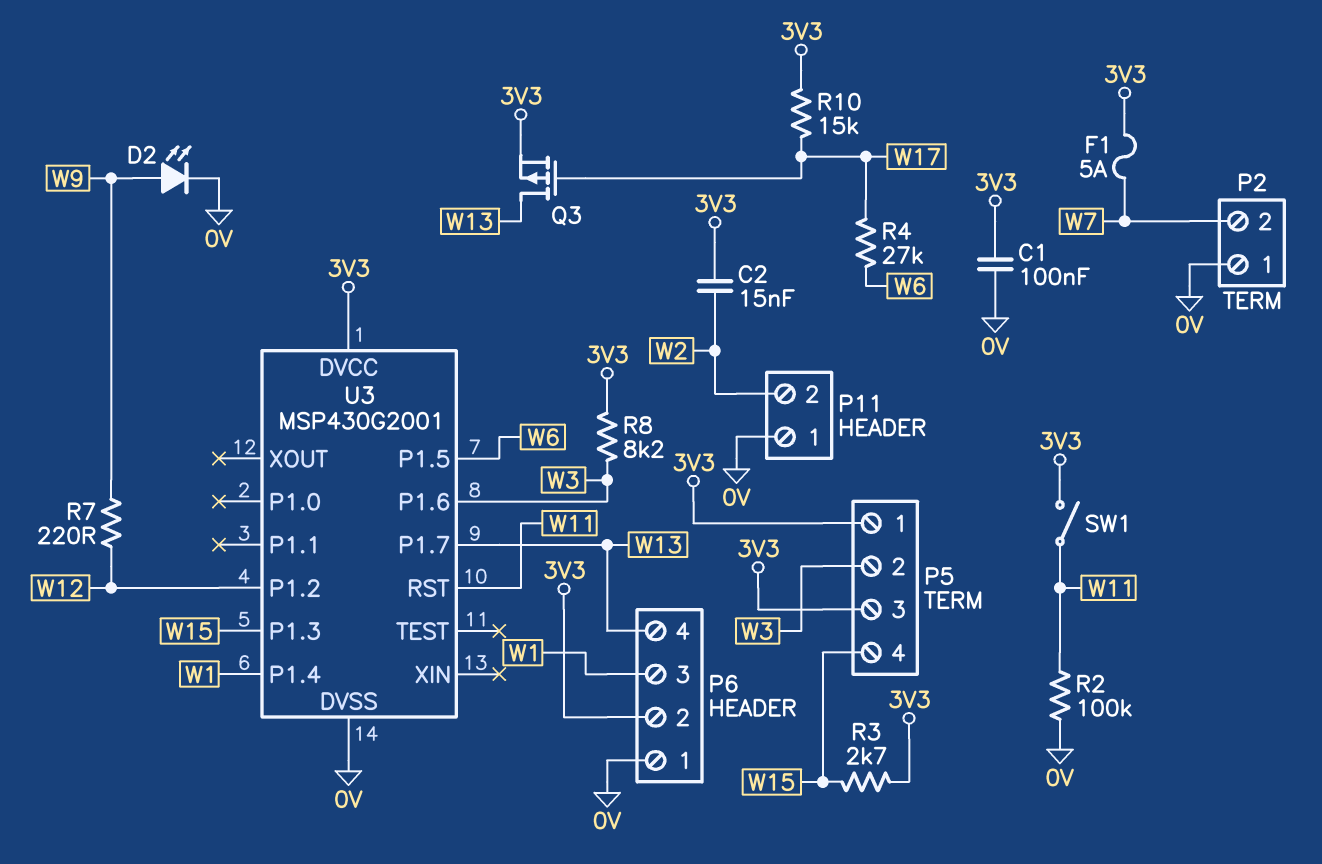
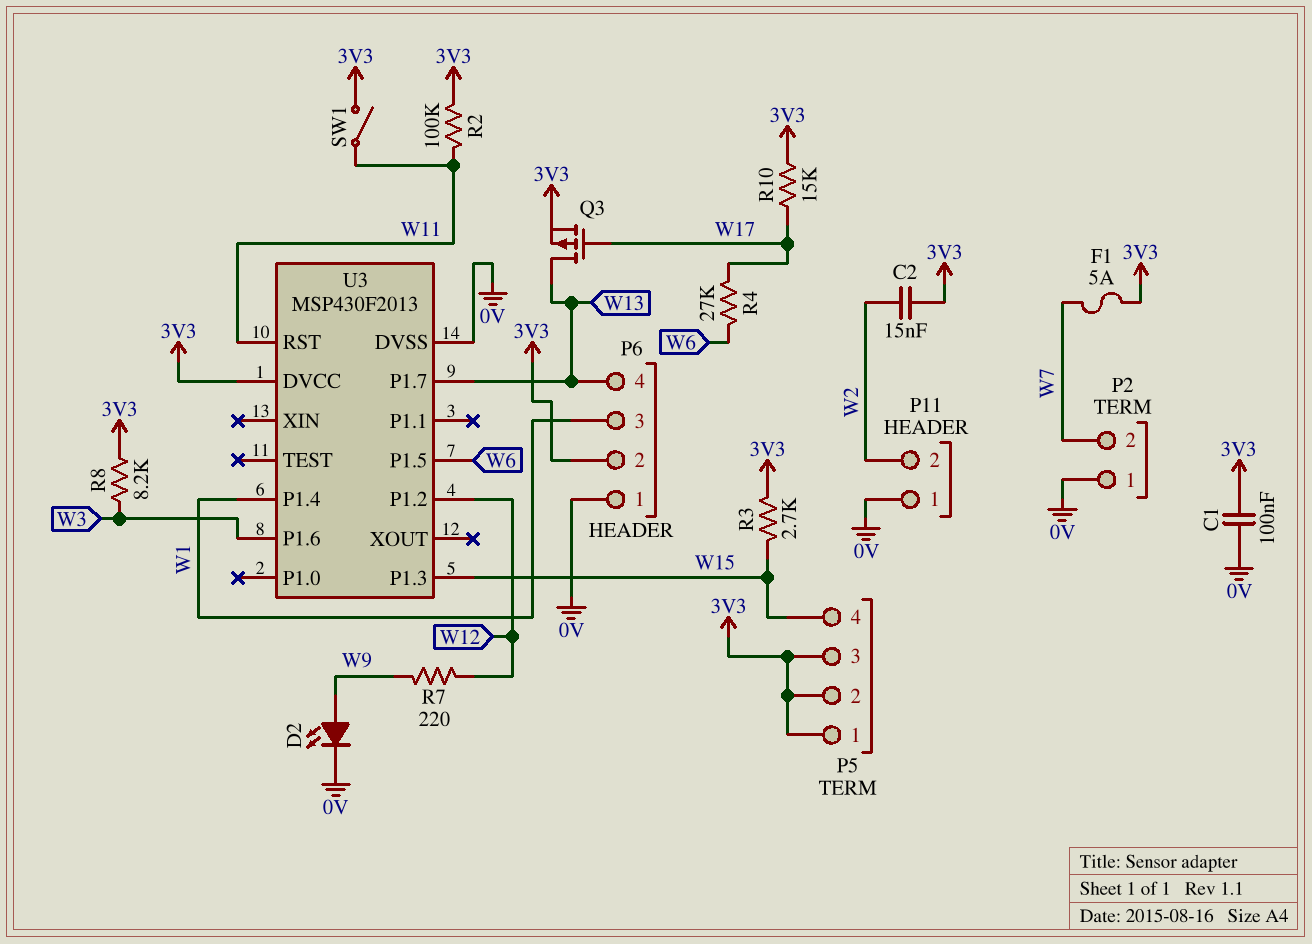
P5 pin 2: W3 -> 3V3
R2: 100k (0V, W11) -> 100k (3V3, W11)
U3: MSP430G2001 -> MSP430F2013

